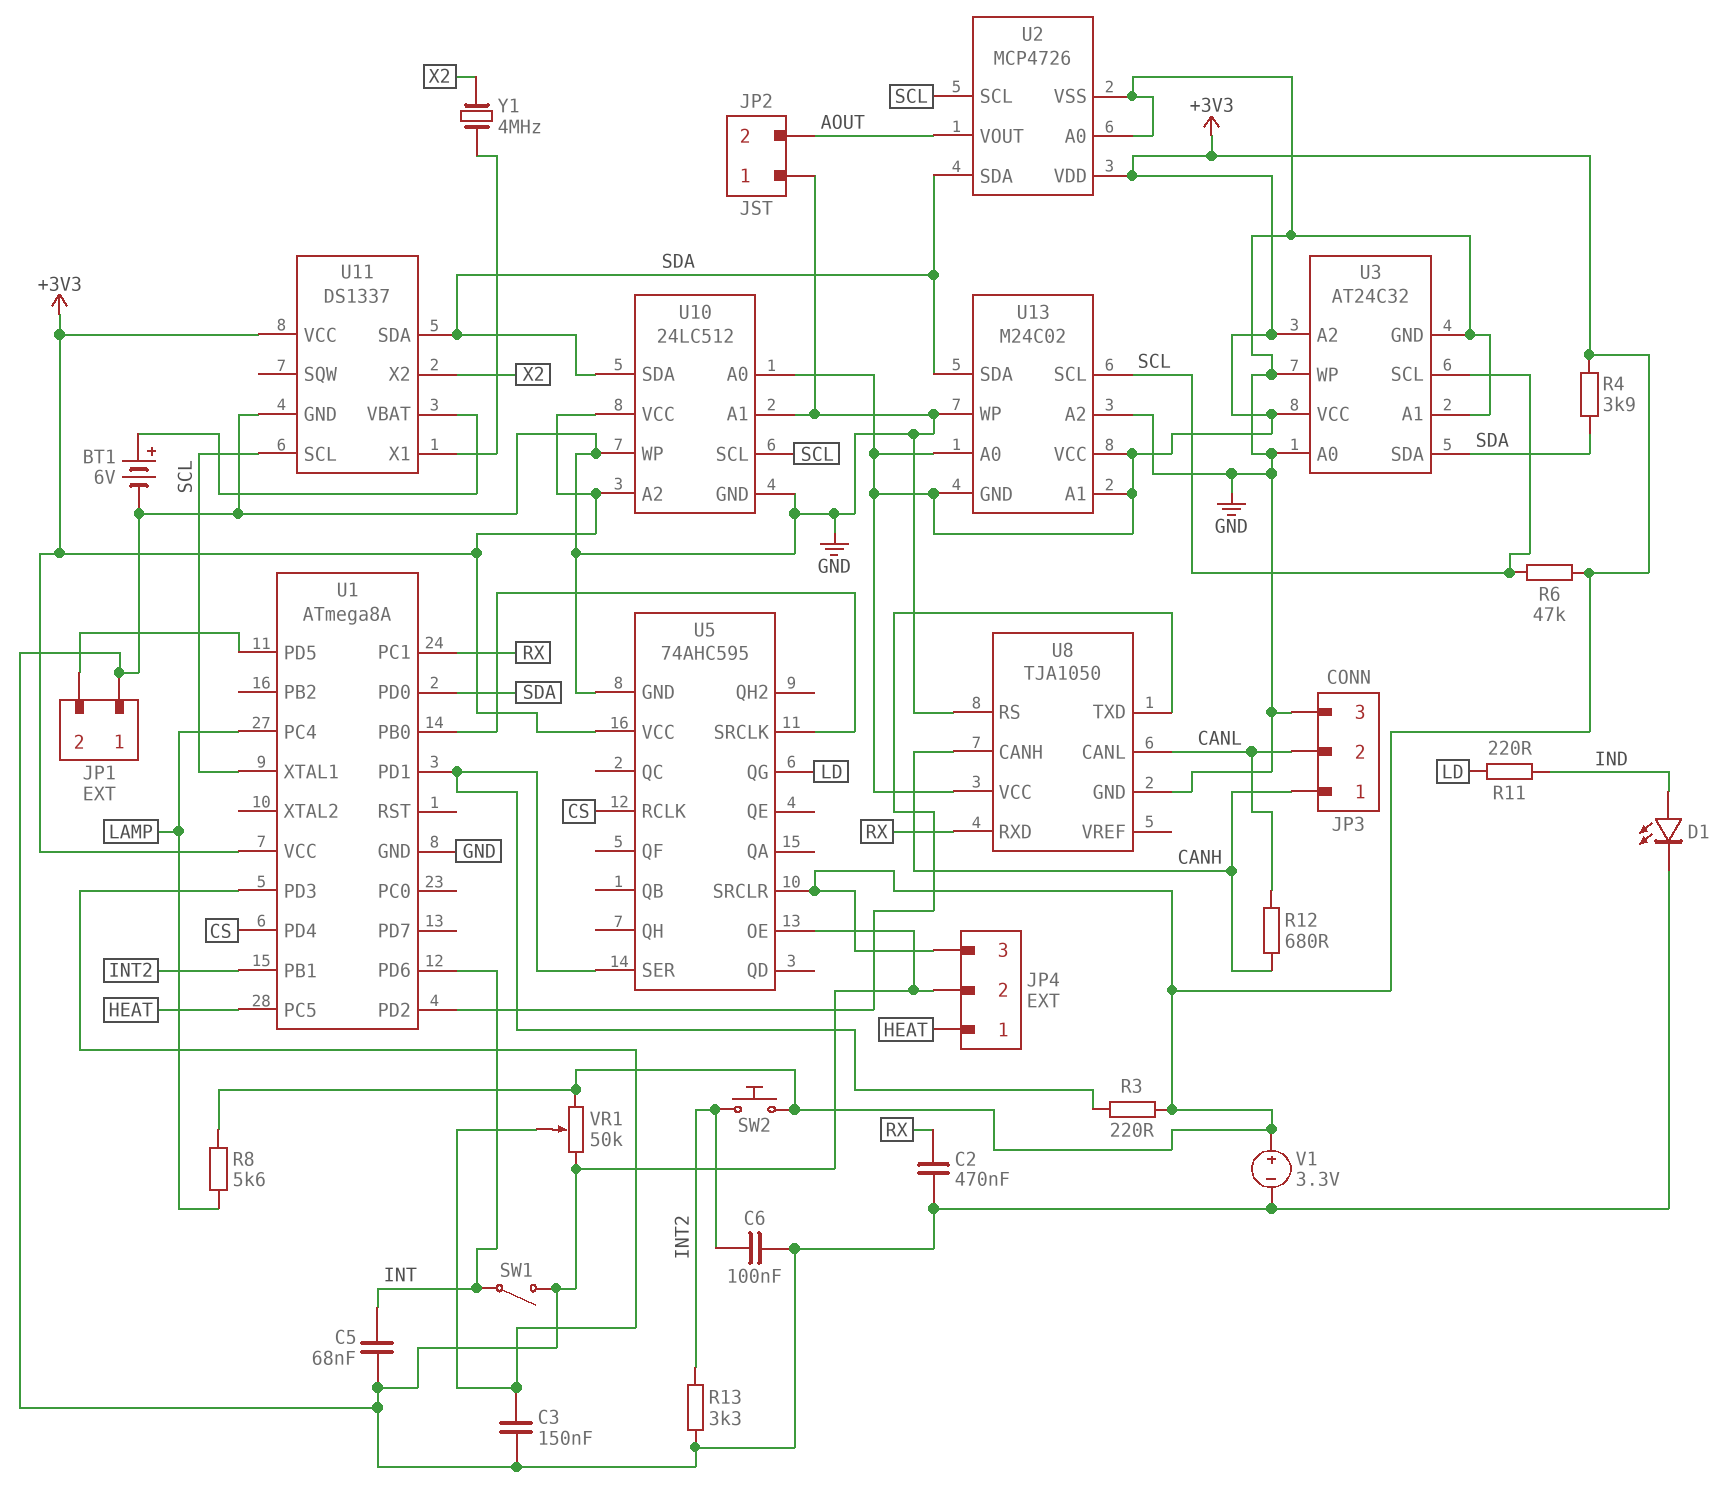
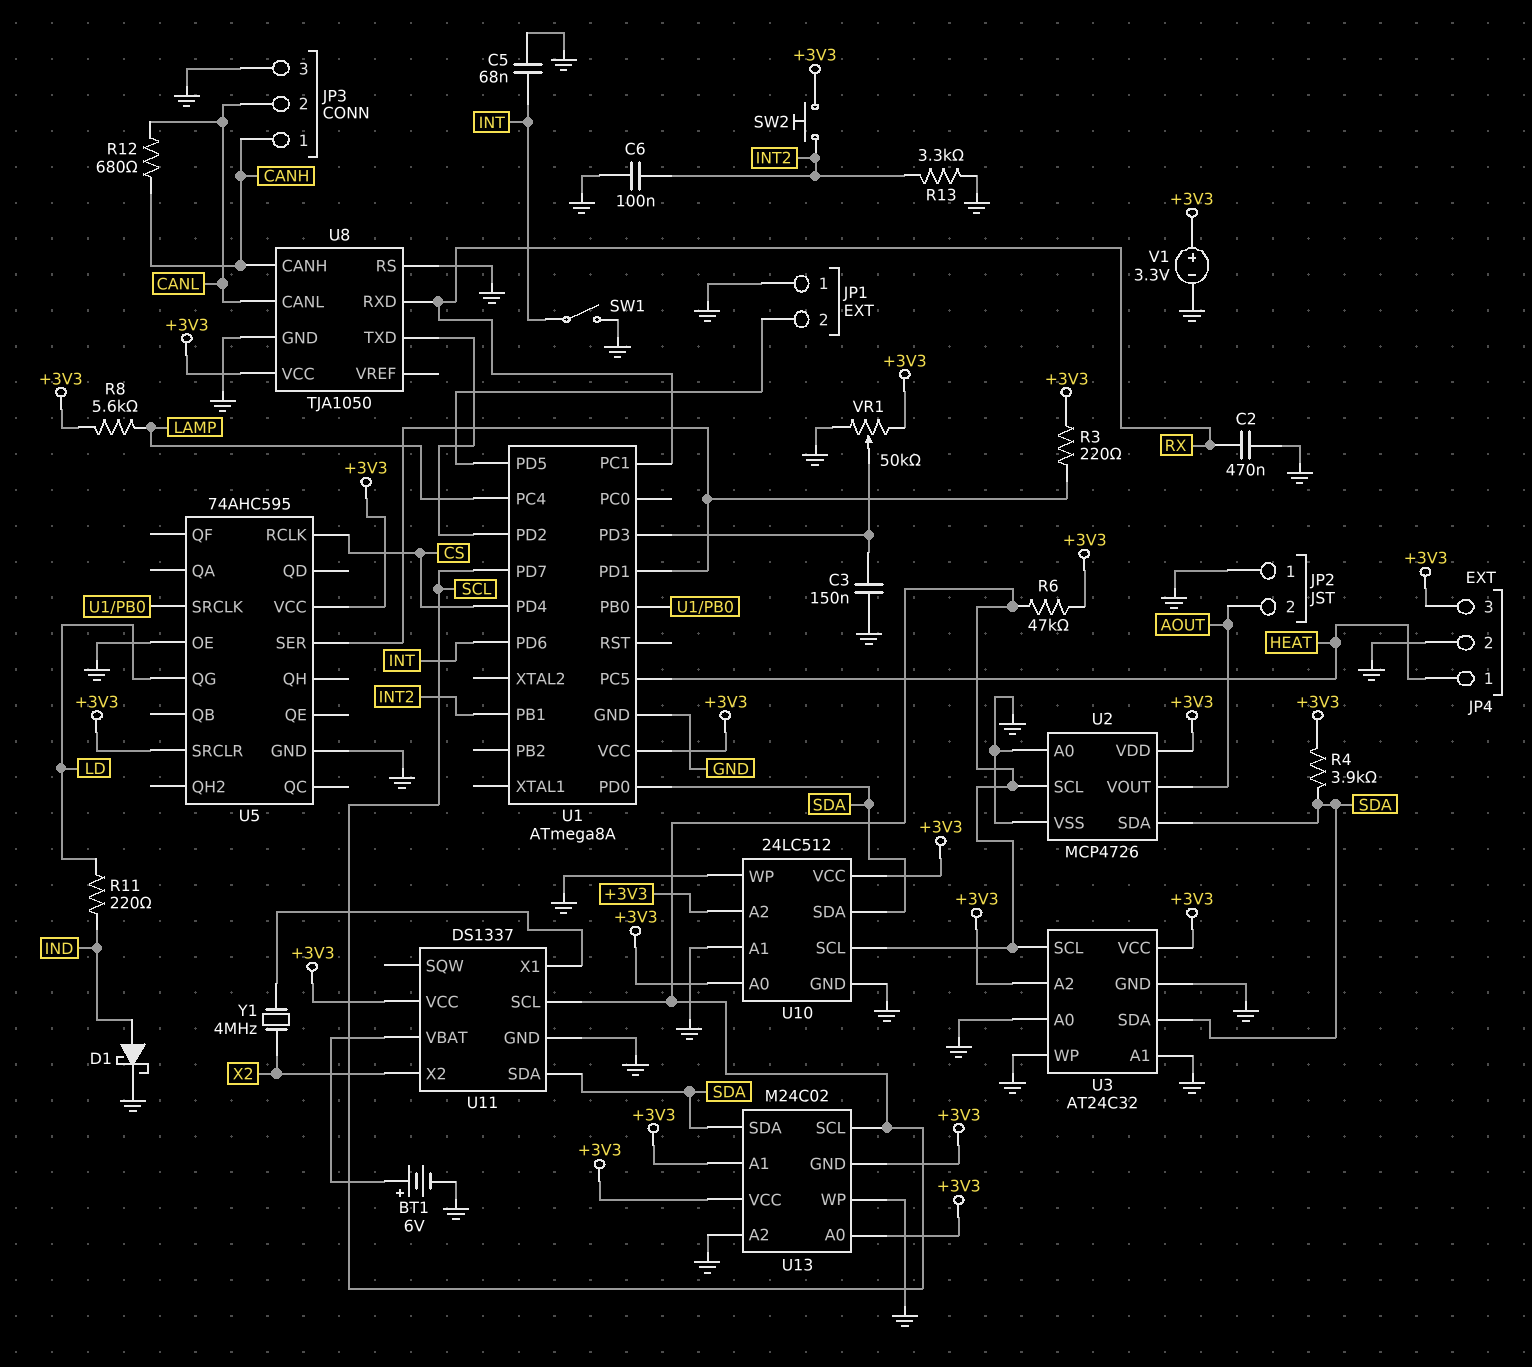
D1: LED (A IND, K GND) -> schottky (A IND, K GND)
U1 pin PD7: none -> SCL
U1 pin XTAL1: SCL -> none

